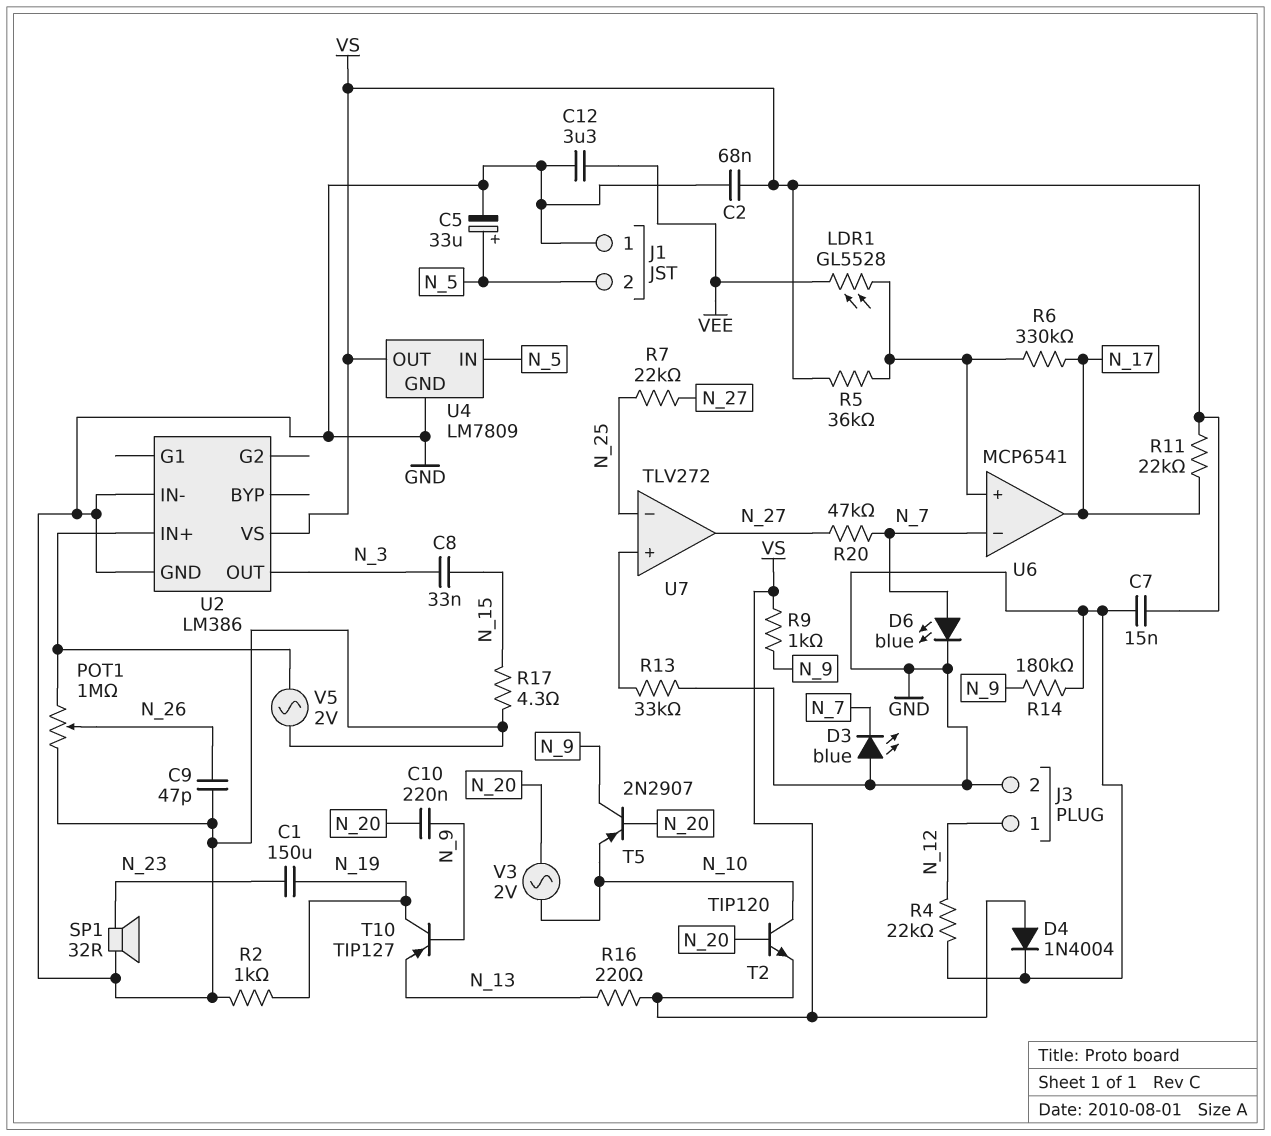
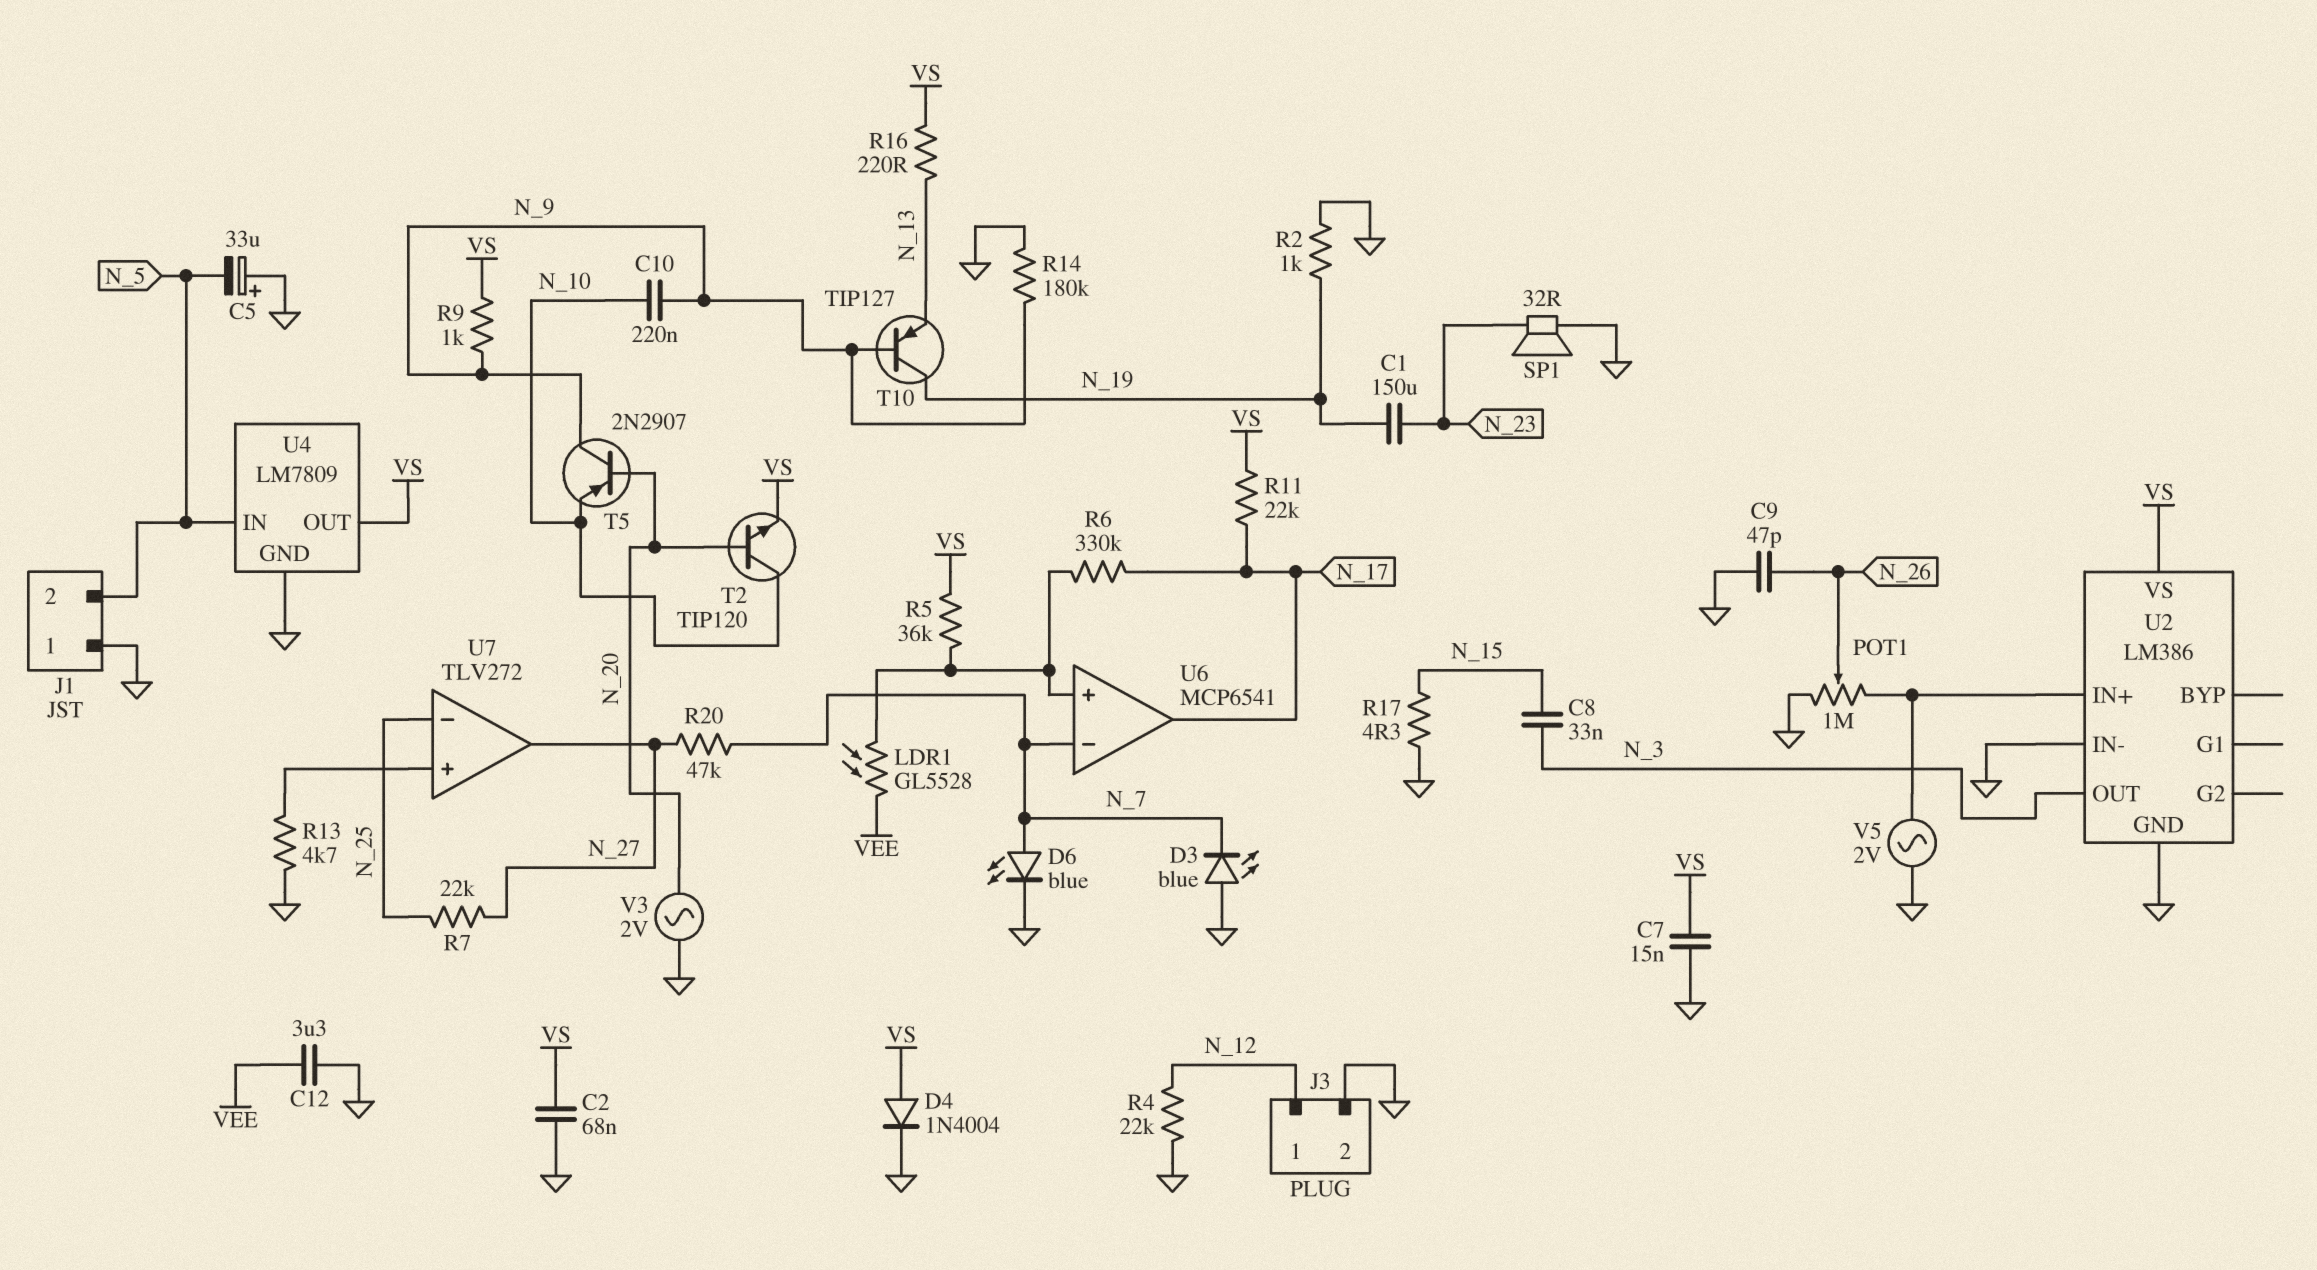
C5: 33uF (plus N_5, minus GND) -> 33uF (plus GND, minus N_5)
C10: 220nF (N_9, N_20) -> 220nF (N_9, N_10)
R13: 33k (GND, U7/in+) -> 4.7k (GND, U7/in+)
V3: AC 2V (N_10, N_20) -> AC 2V (GND, N_20)

